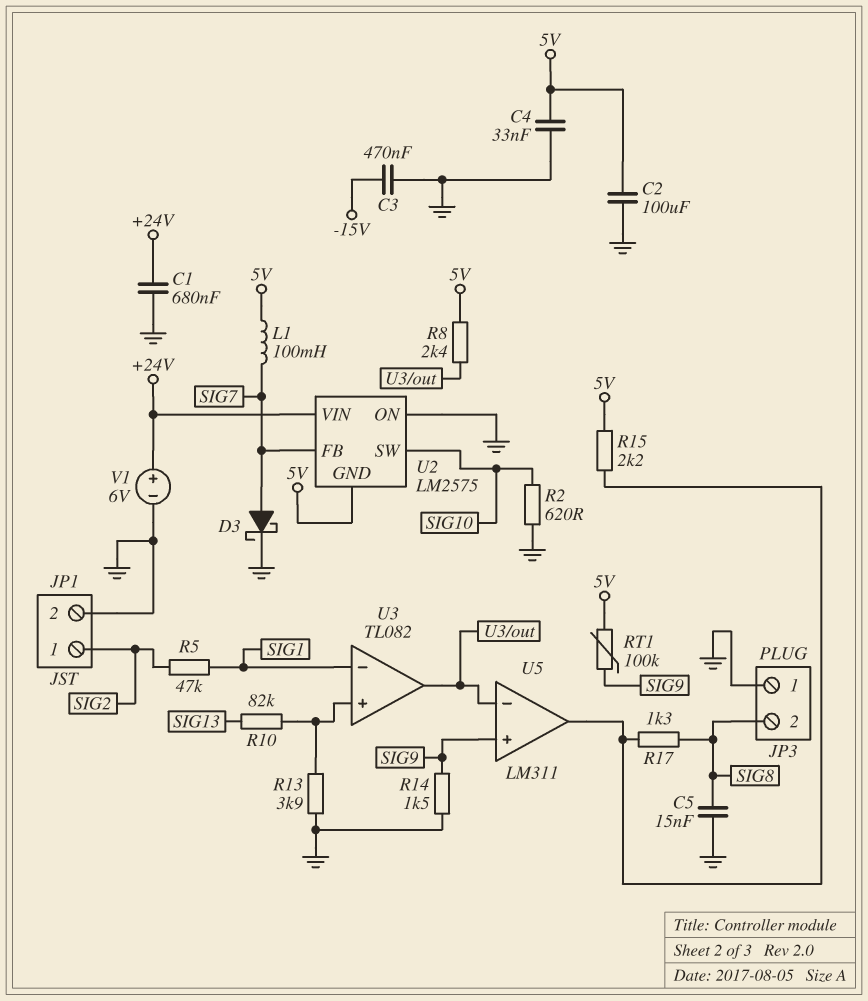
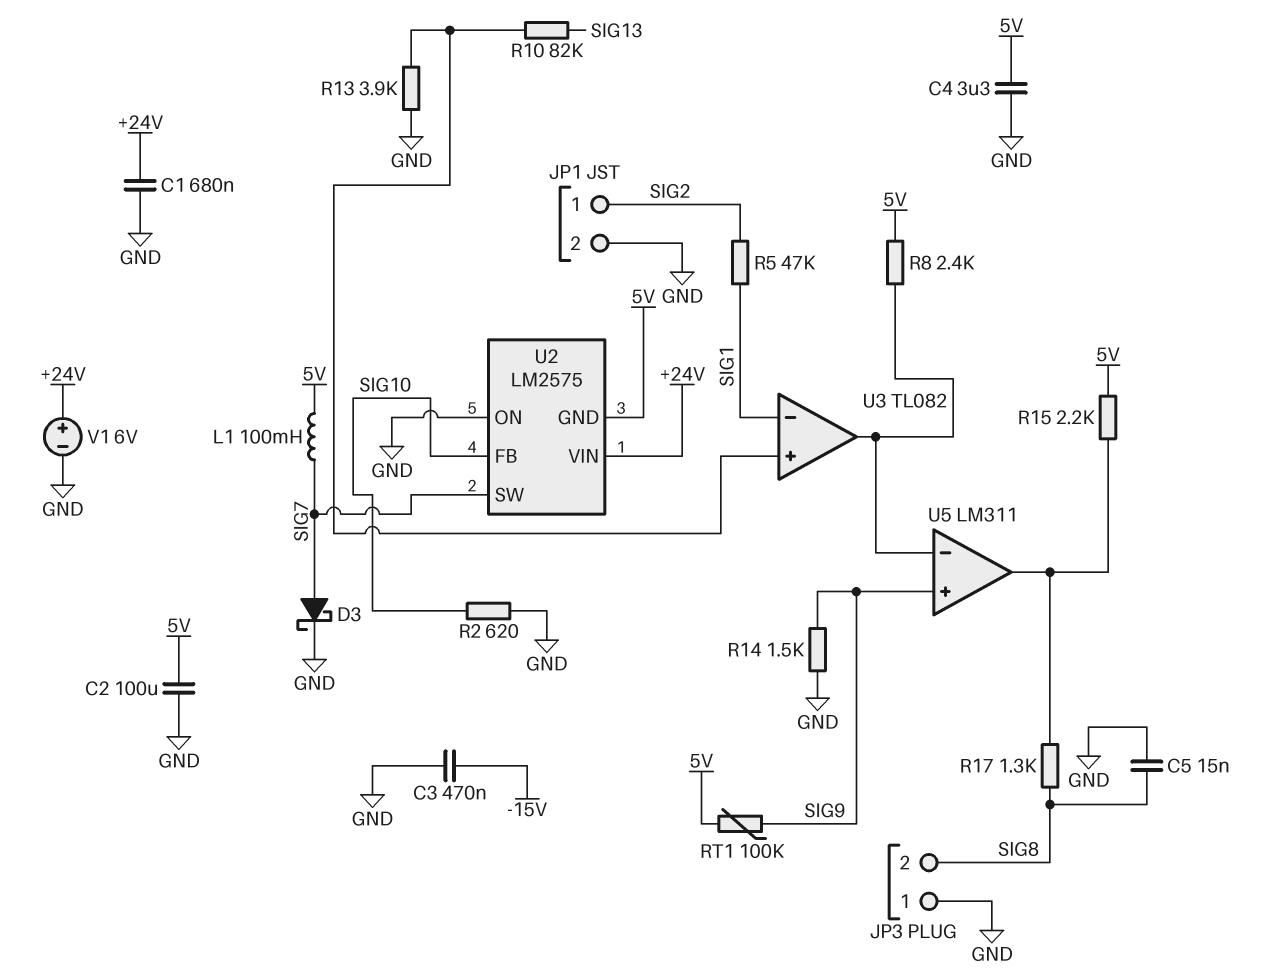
C4: 33nF (5V, GND) -> 3.3uF (5V, GND)
U2 pin FB: SIG7 -> SIG10
U2 pin SW: SIG10 -> SIG7

